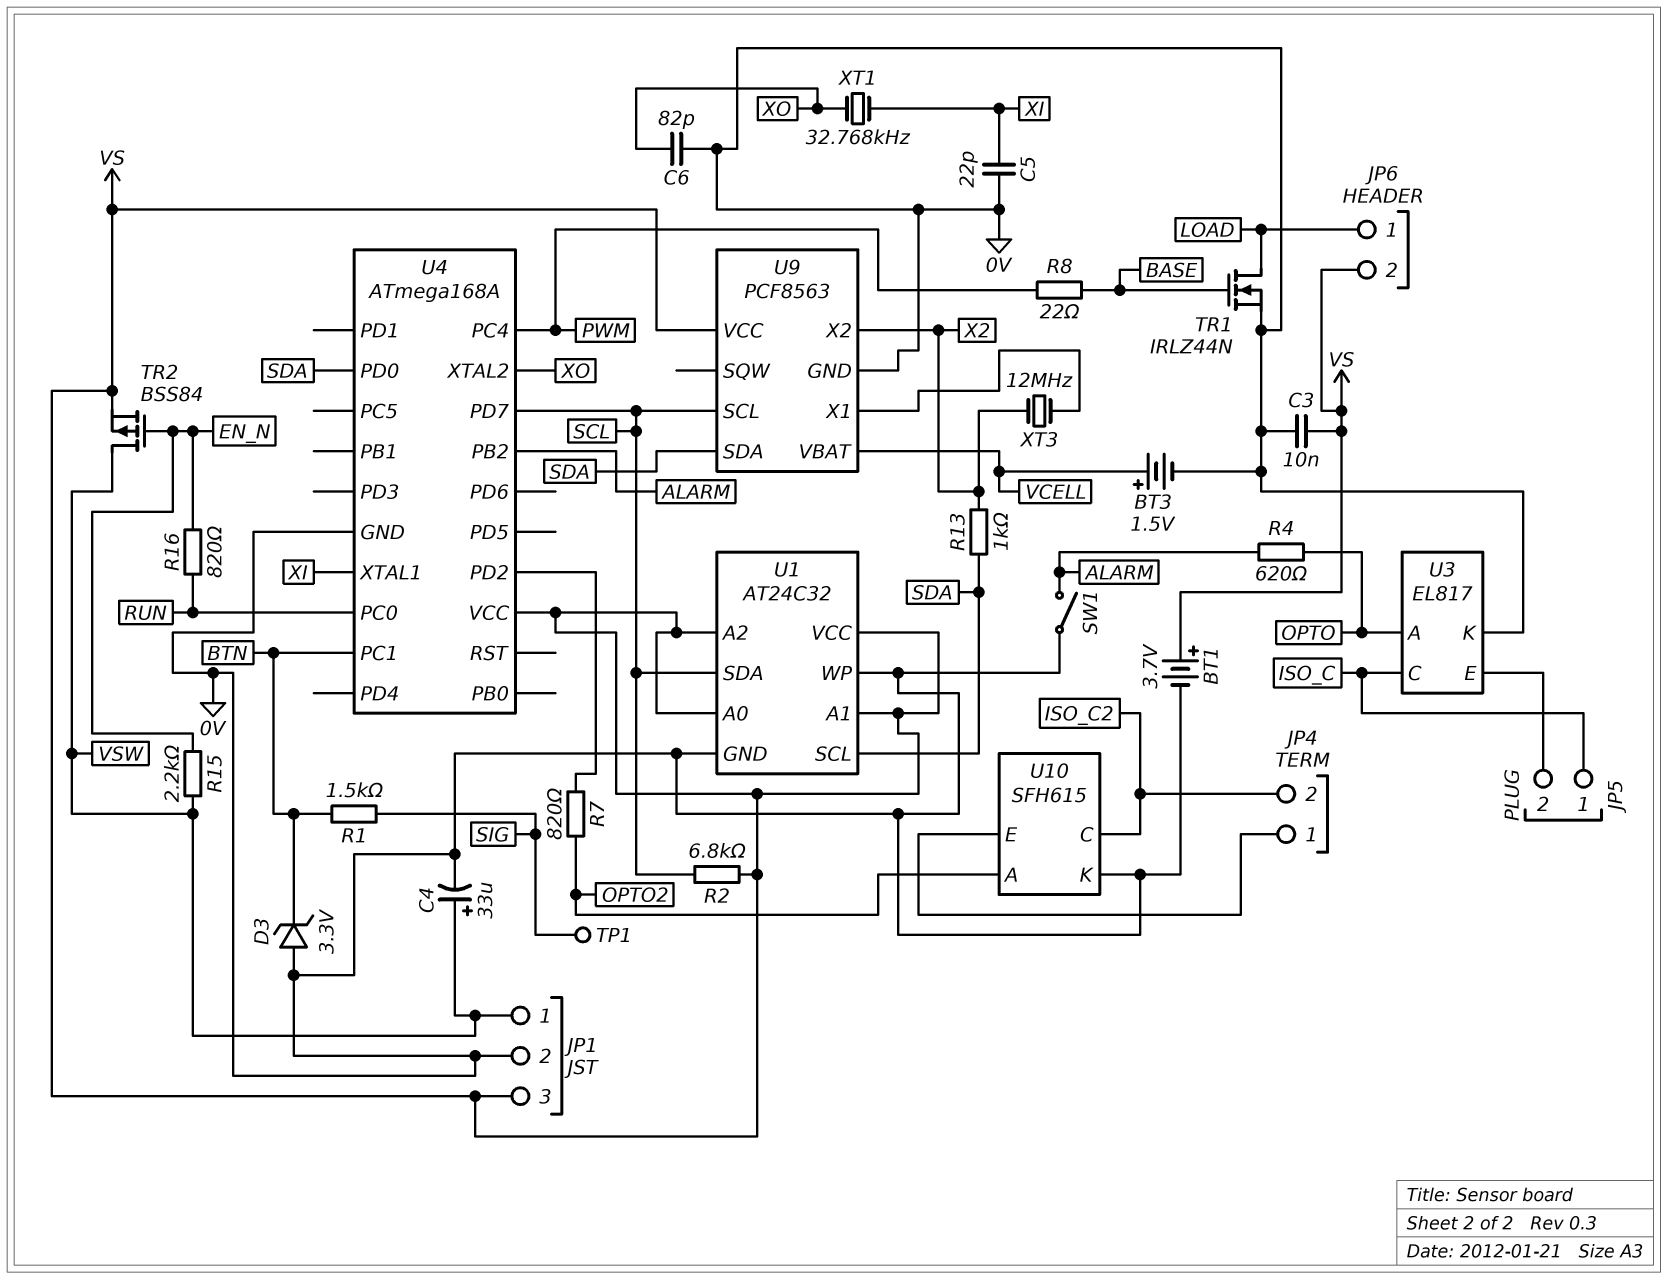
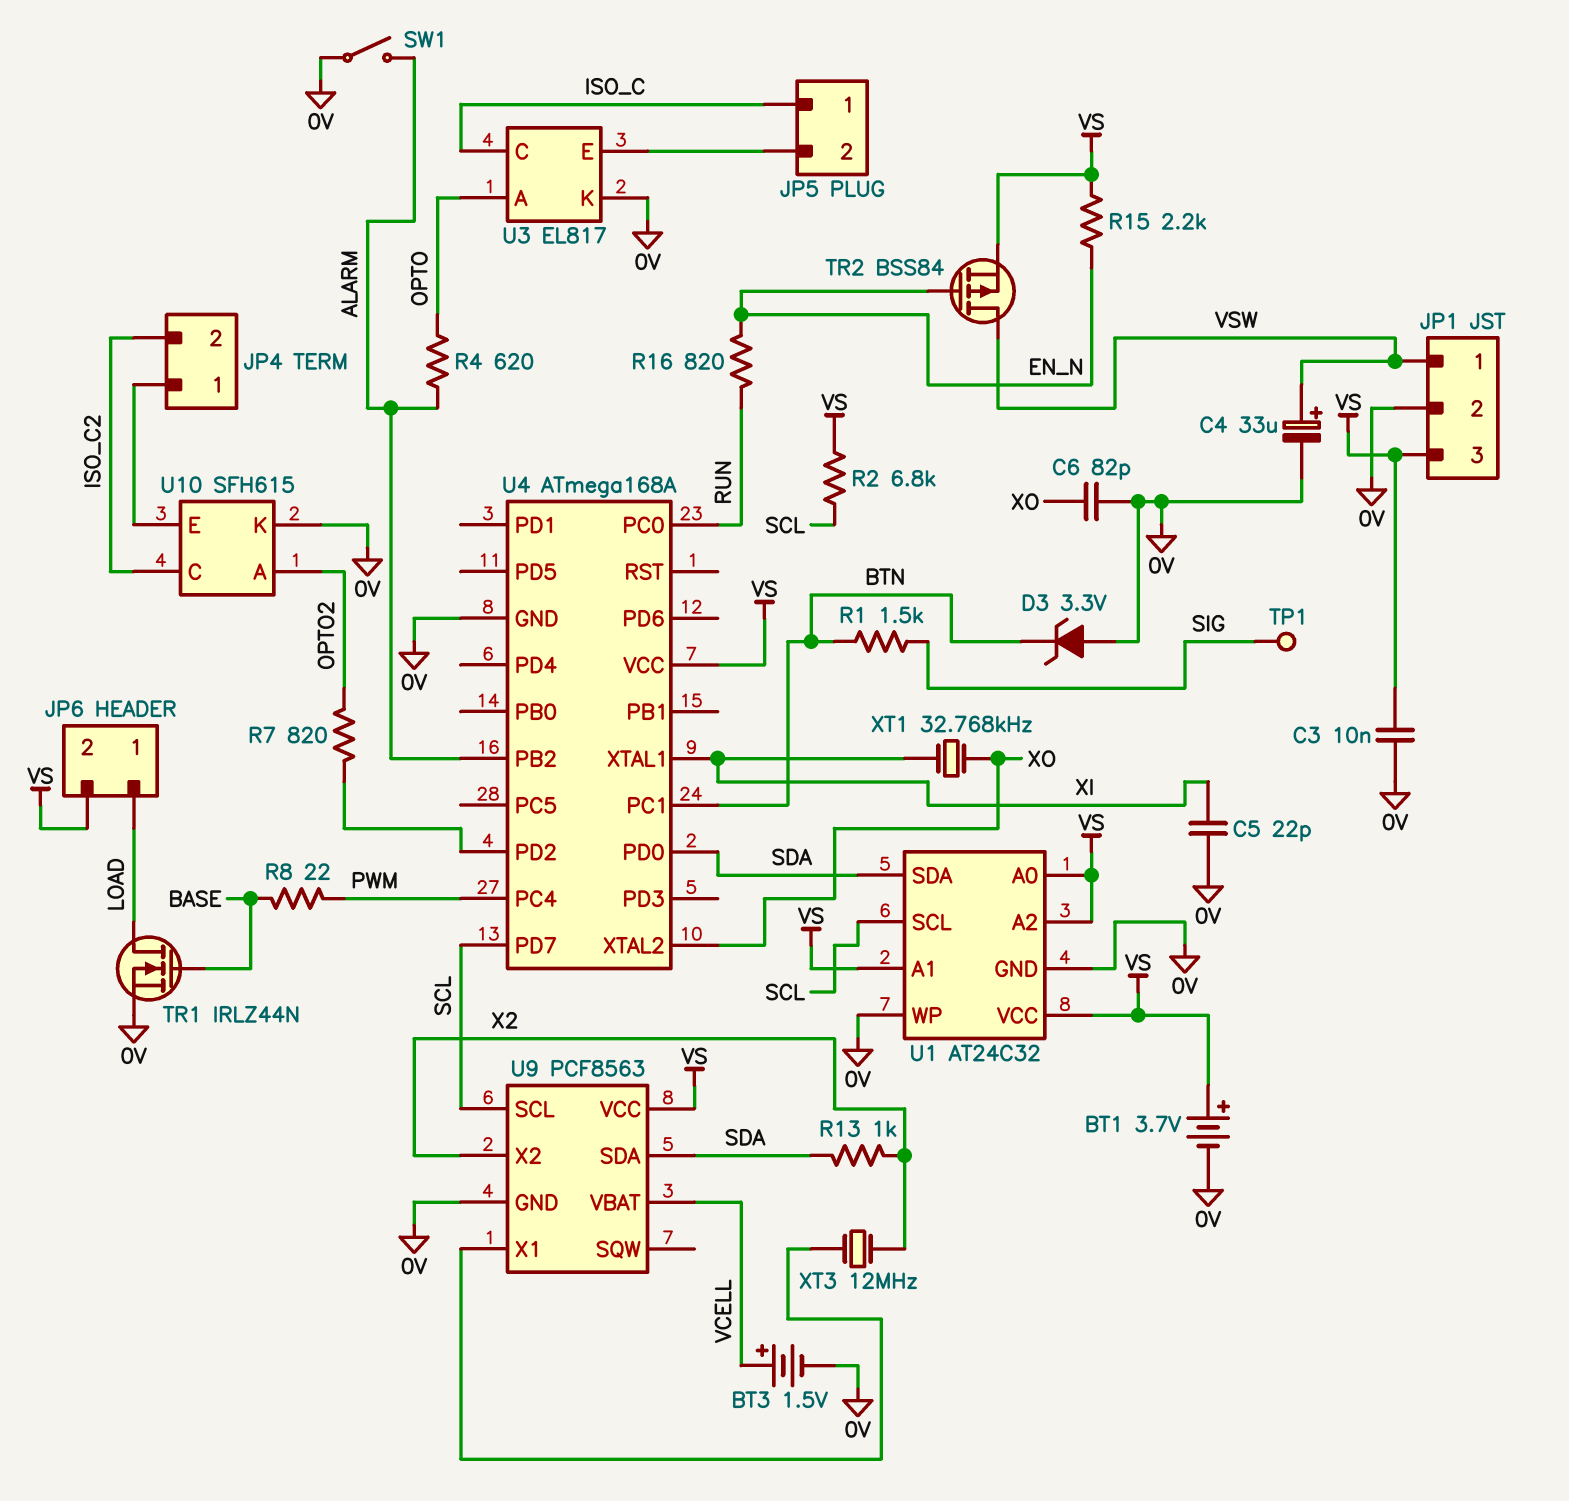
R15: 2.2k (EN_N, VSW) -> 2.2k (EN_N, VS)
U1 pin SCL: SDA -> SCL
U1 pin SDA: SCL -> SDA

